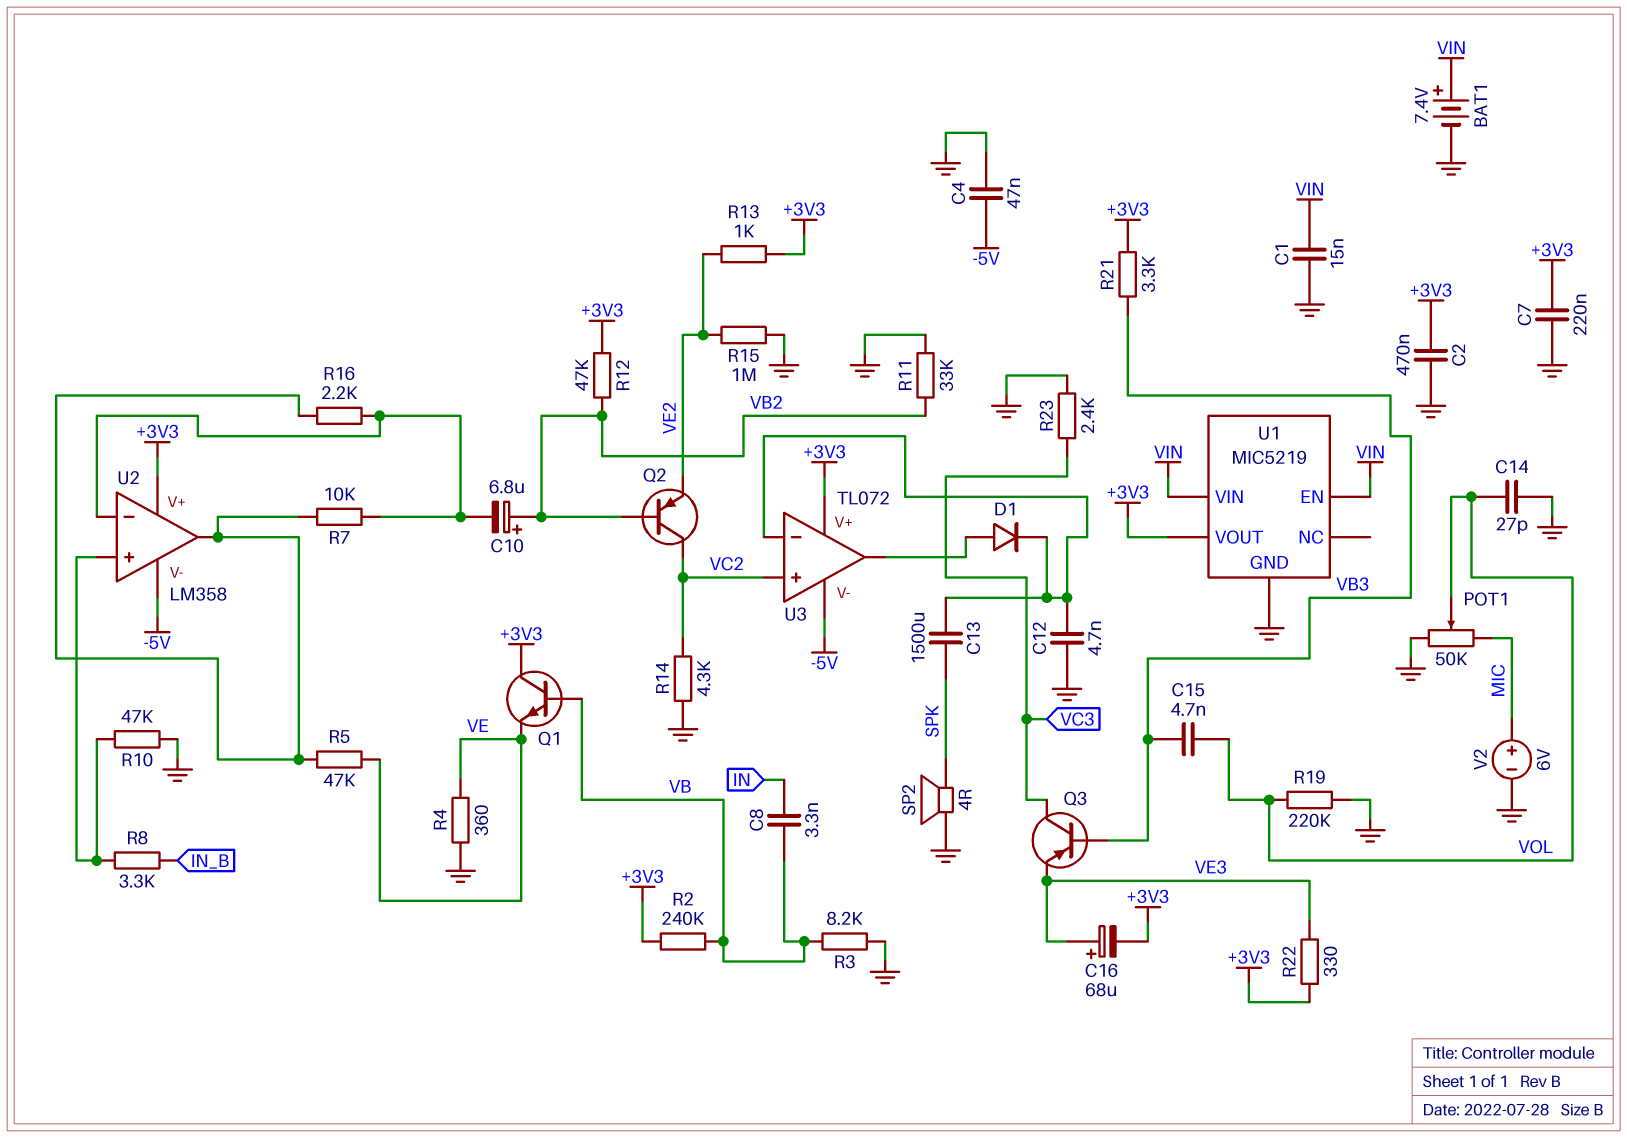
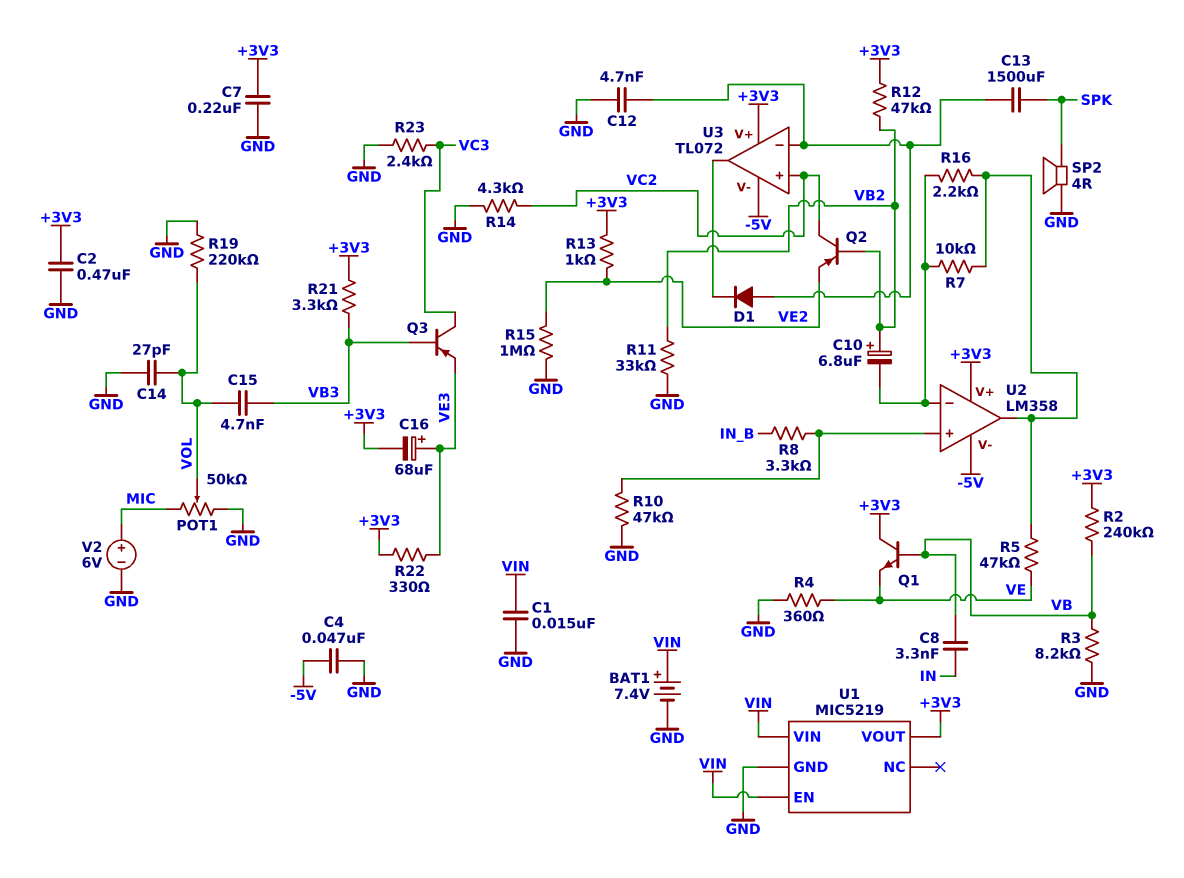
D1: diode (A U3/out, K U3/in-) -> diode (A U3/in-, K U3/out)

